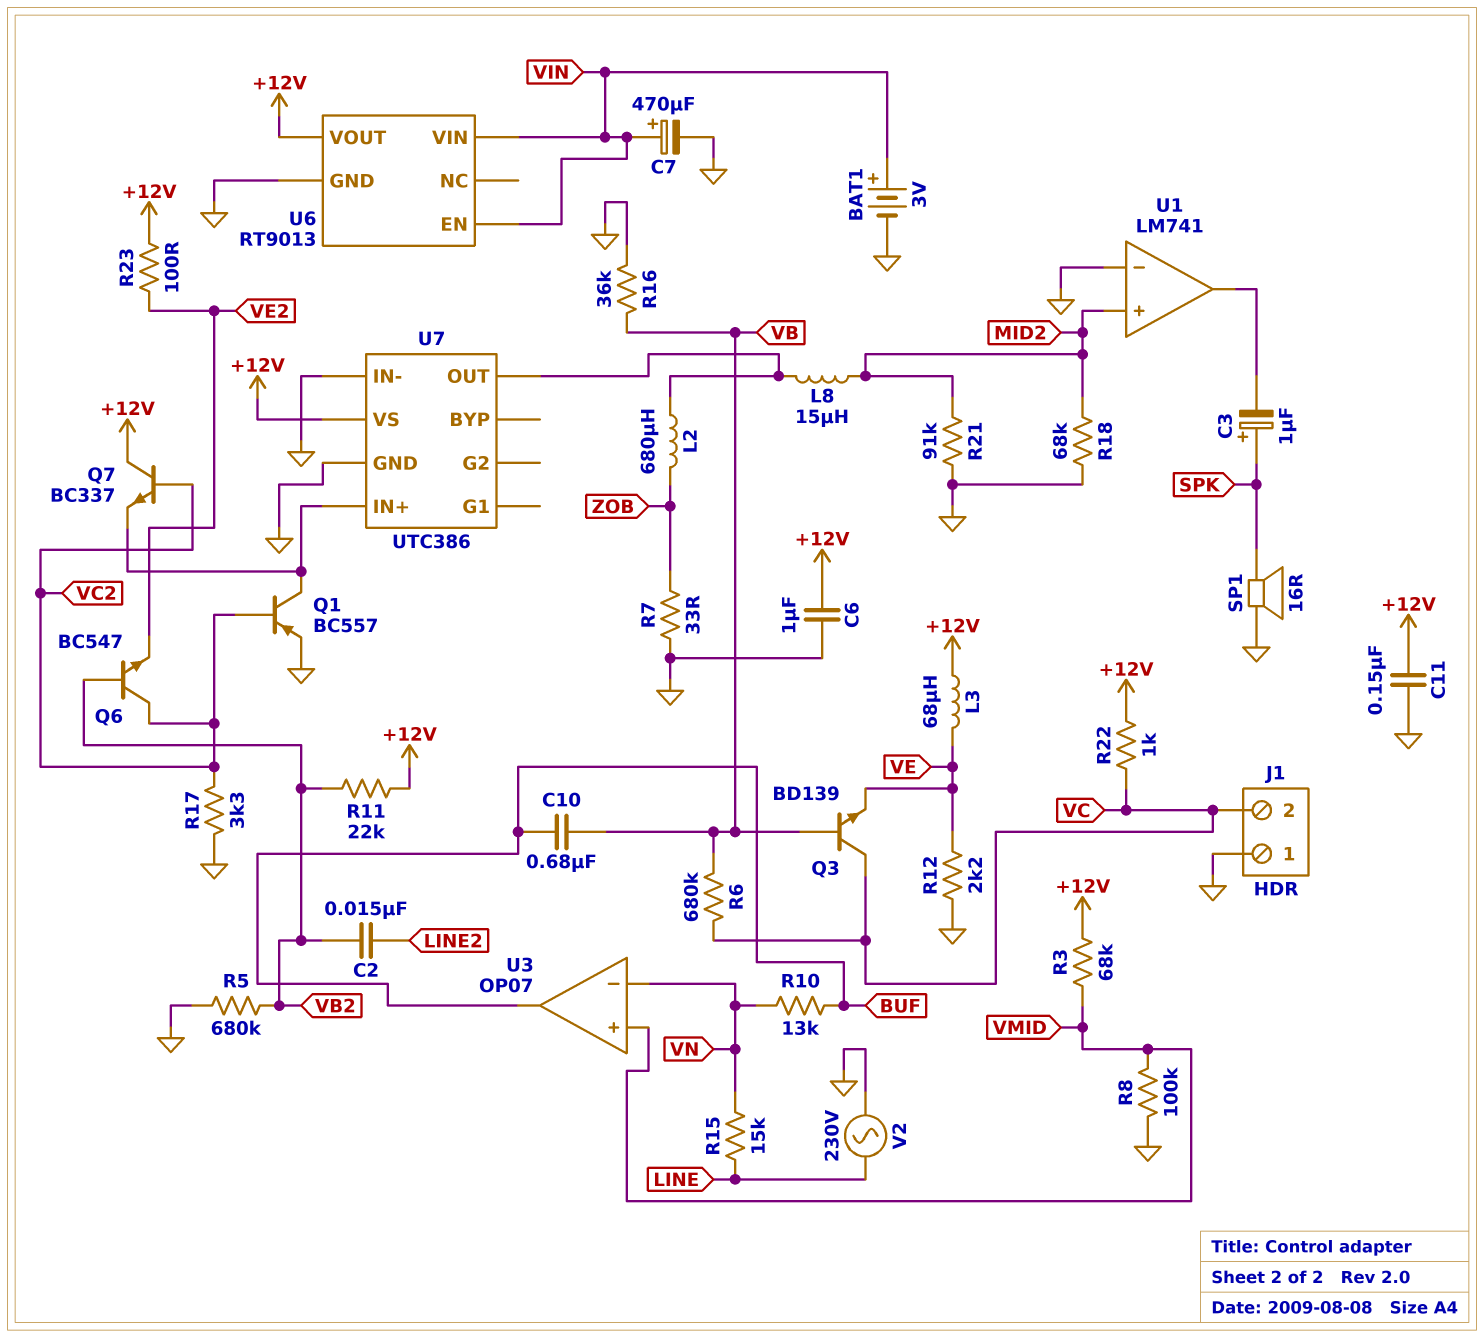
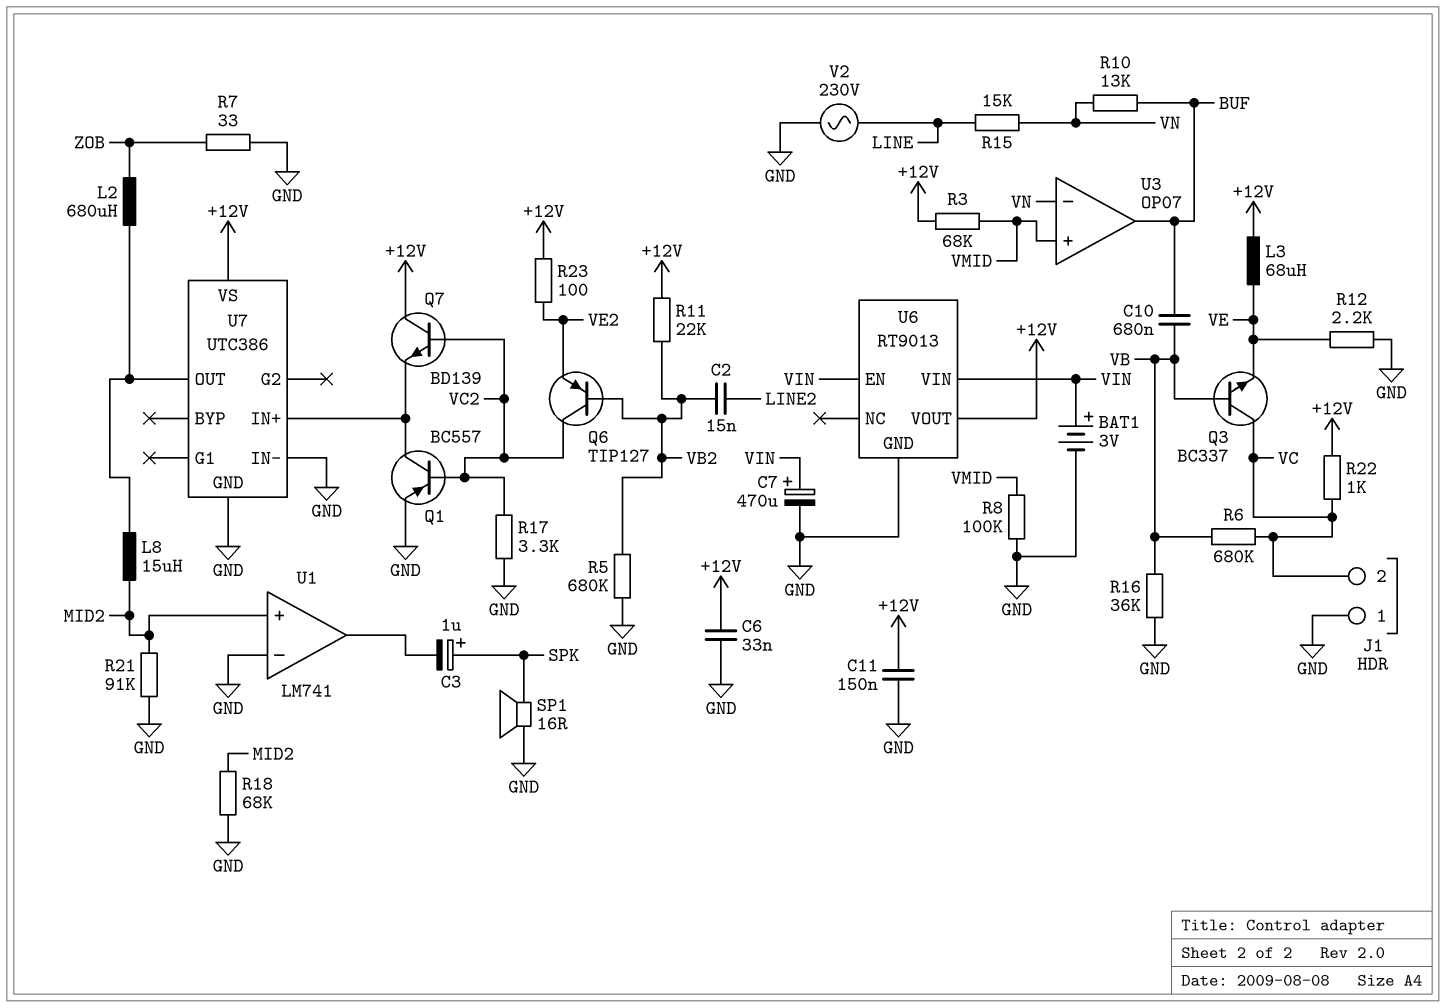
C6: 1uF (+12V, GND) -> 33nF (+12V, GND)
Q3: NPN BD139 (B VB, C VC, E VE) -> NPN BC337 (B VB, C VC, E VE)
Q6: NPN BC547 (B VB2, C VC2, E VE2) -> PNP TIP127 (B VB2, C VC2, E VE2)
Q7: NPN BC337 (B VC2, C +12V, E U7/IN+) -> NPN BD139 (B VC2, C +12V, E U7/IN+)

